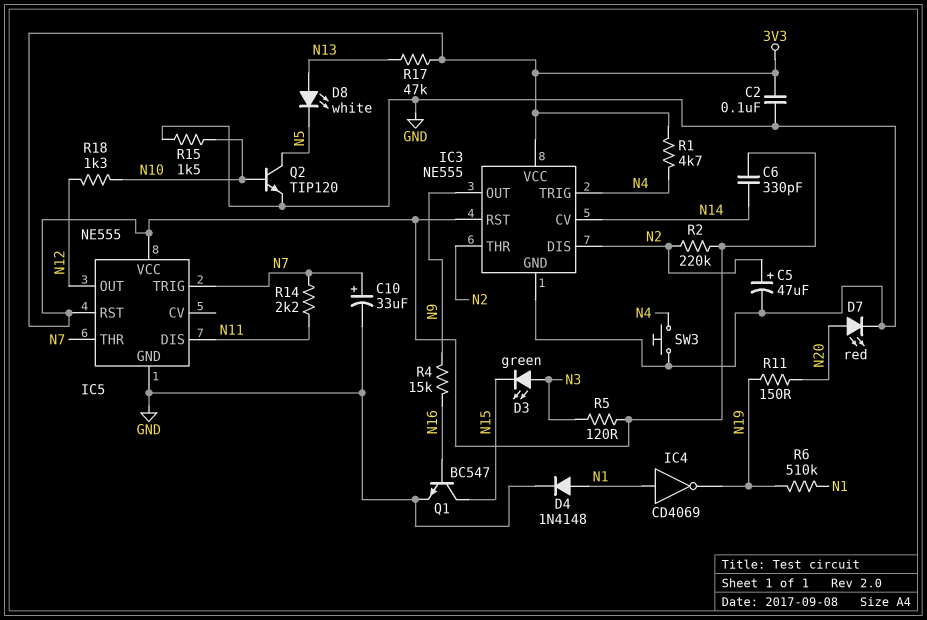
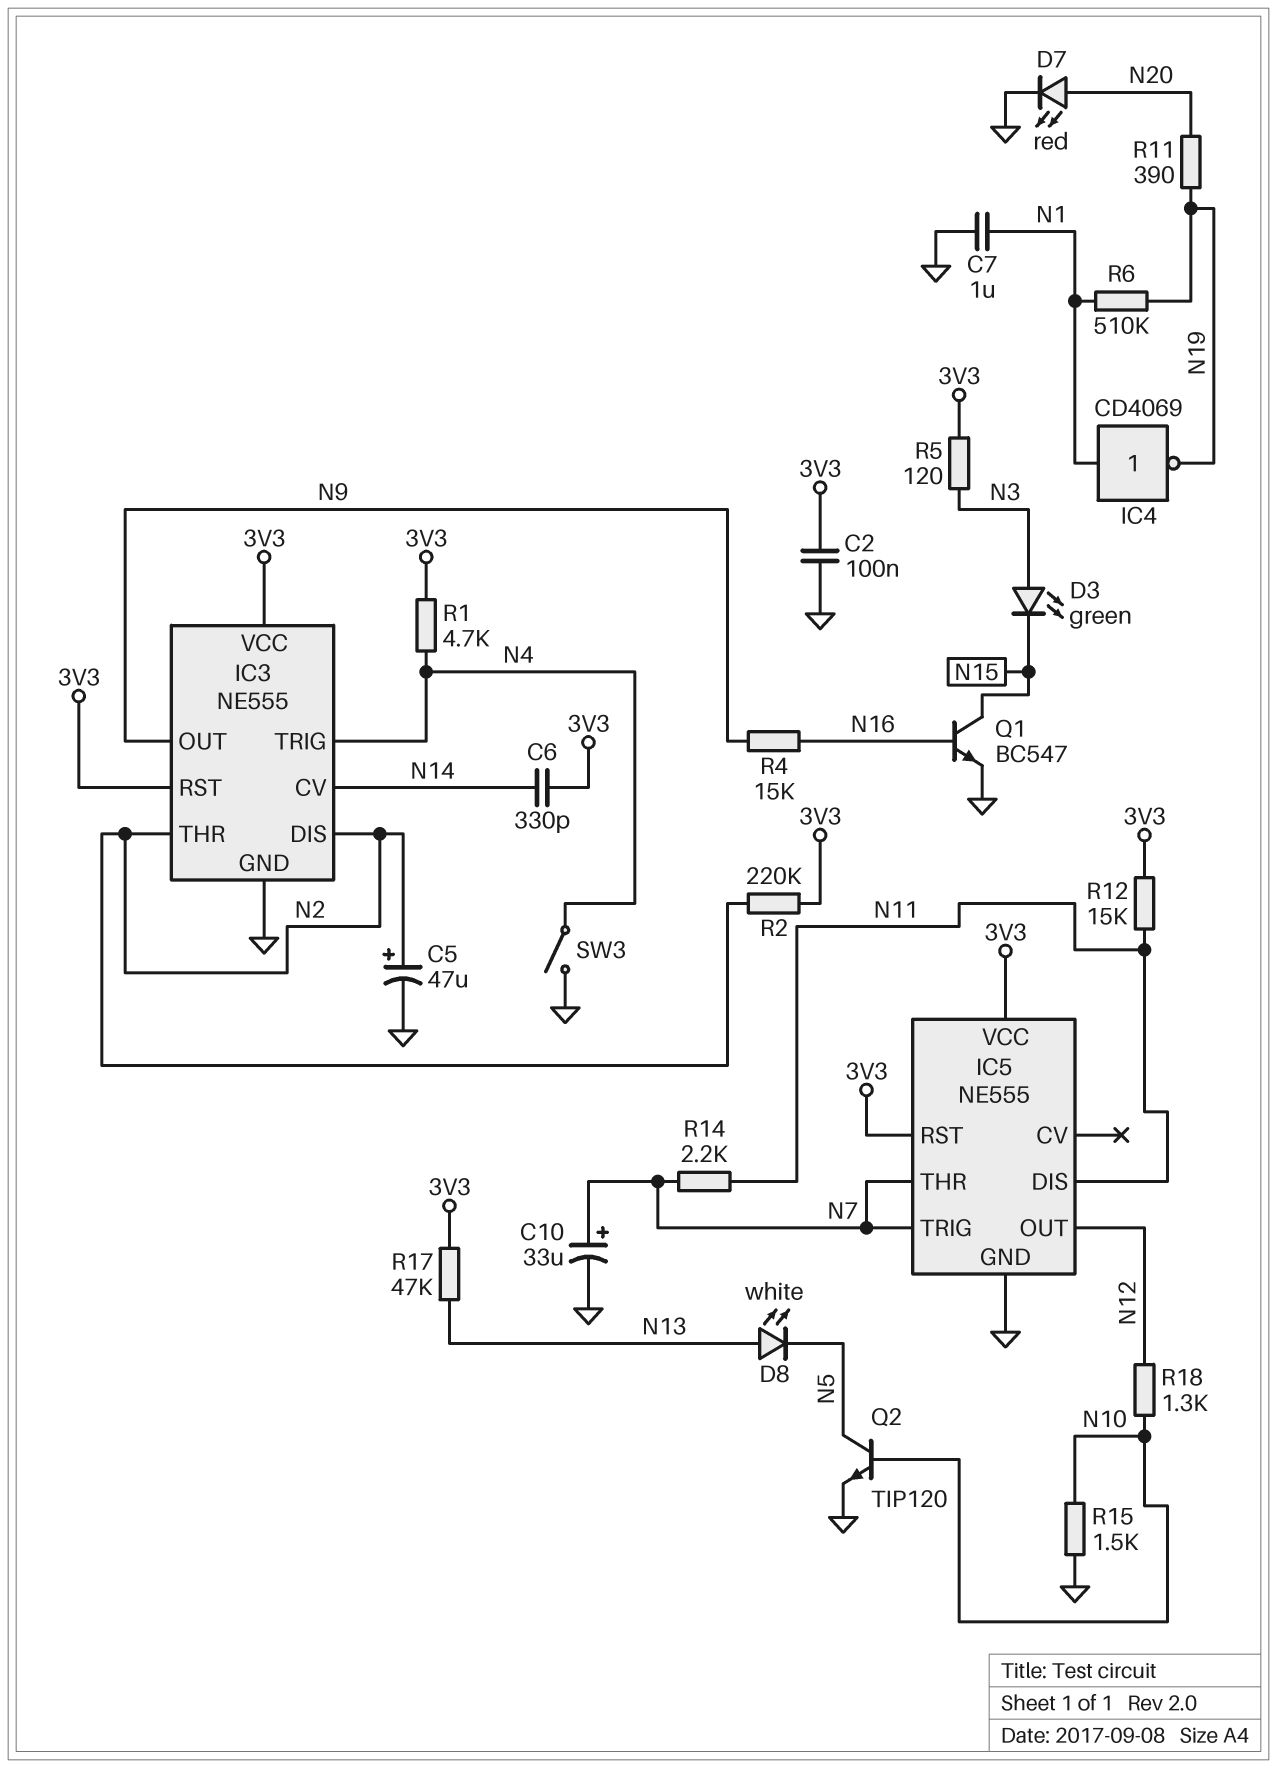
C7: none -> 1uF (GND, N1)
D4: diode 1N4148 (A N1, K GND) -> none
R11: 150 (N19, N20) -> 390 (N19, N20)
R12: none -> 15k (3V3, N11)
SW3: button (GND, N4) -> switch (GND, N4)

